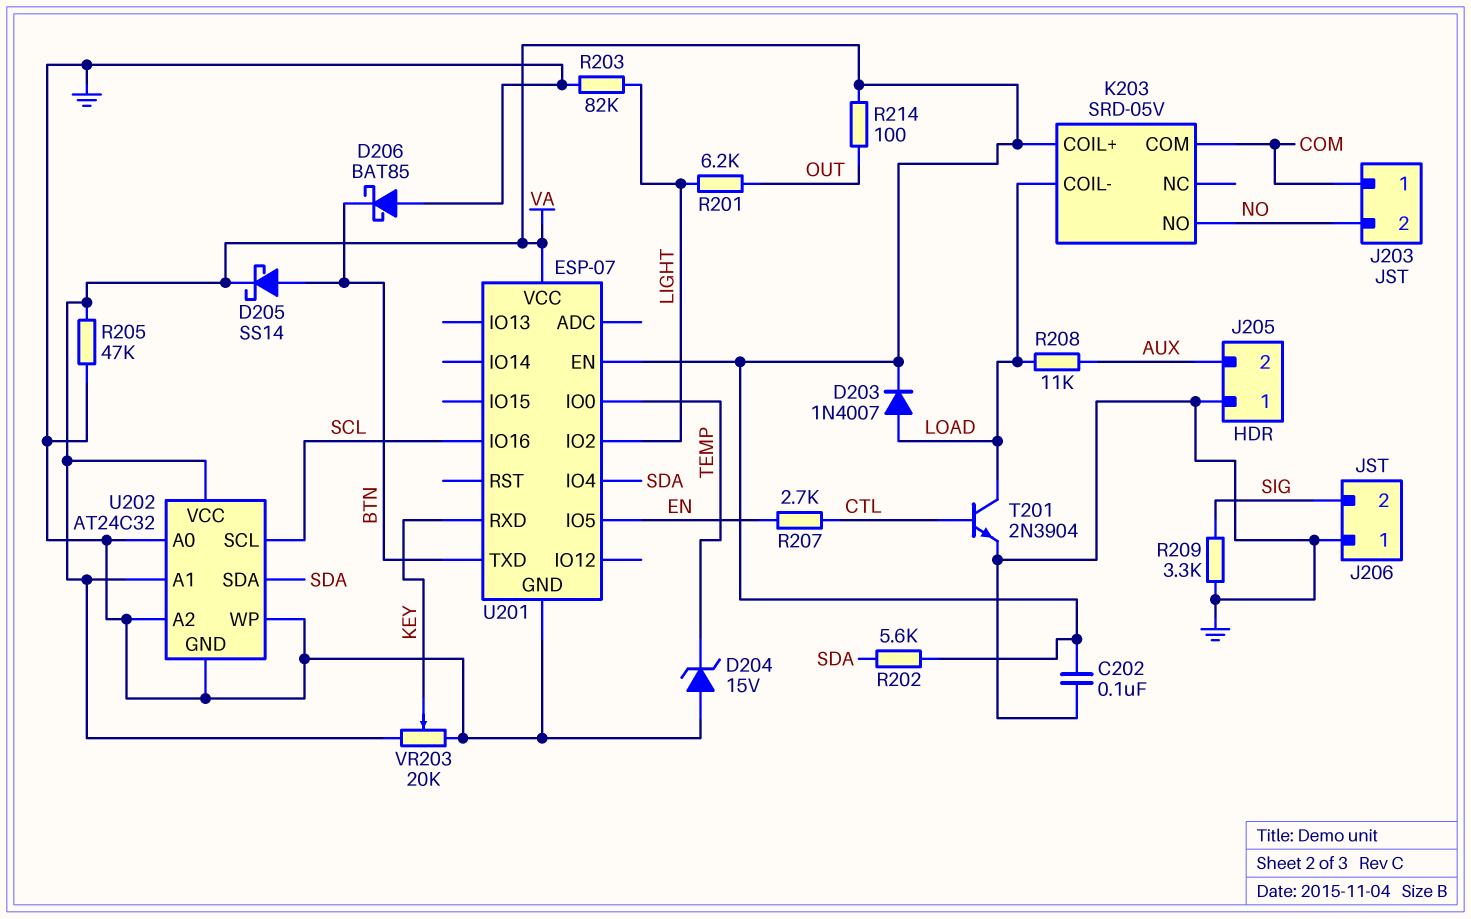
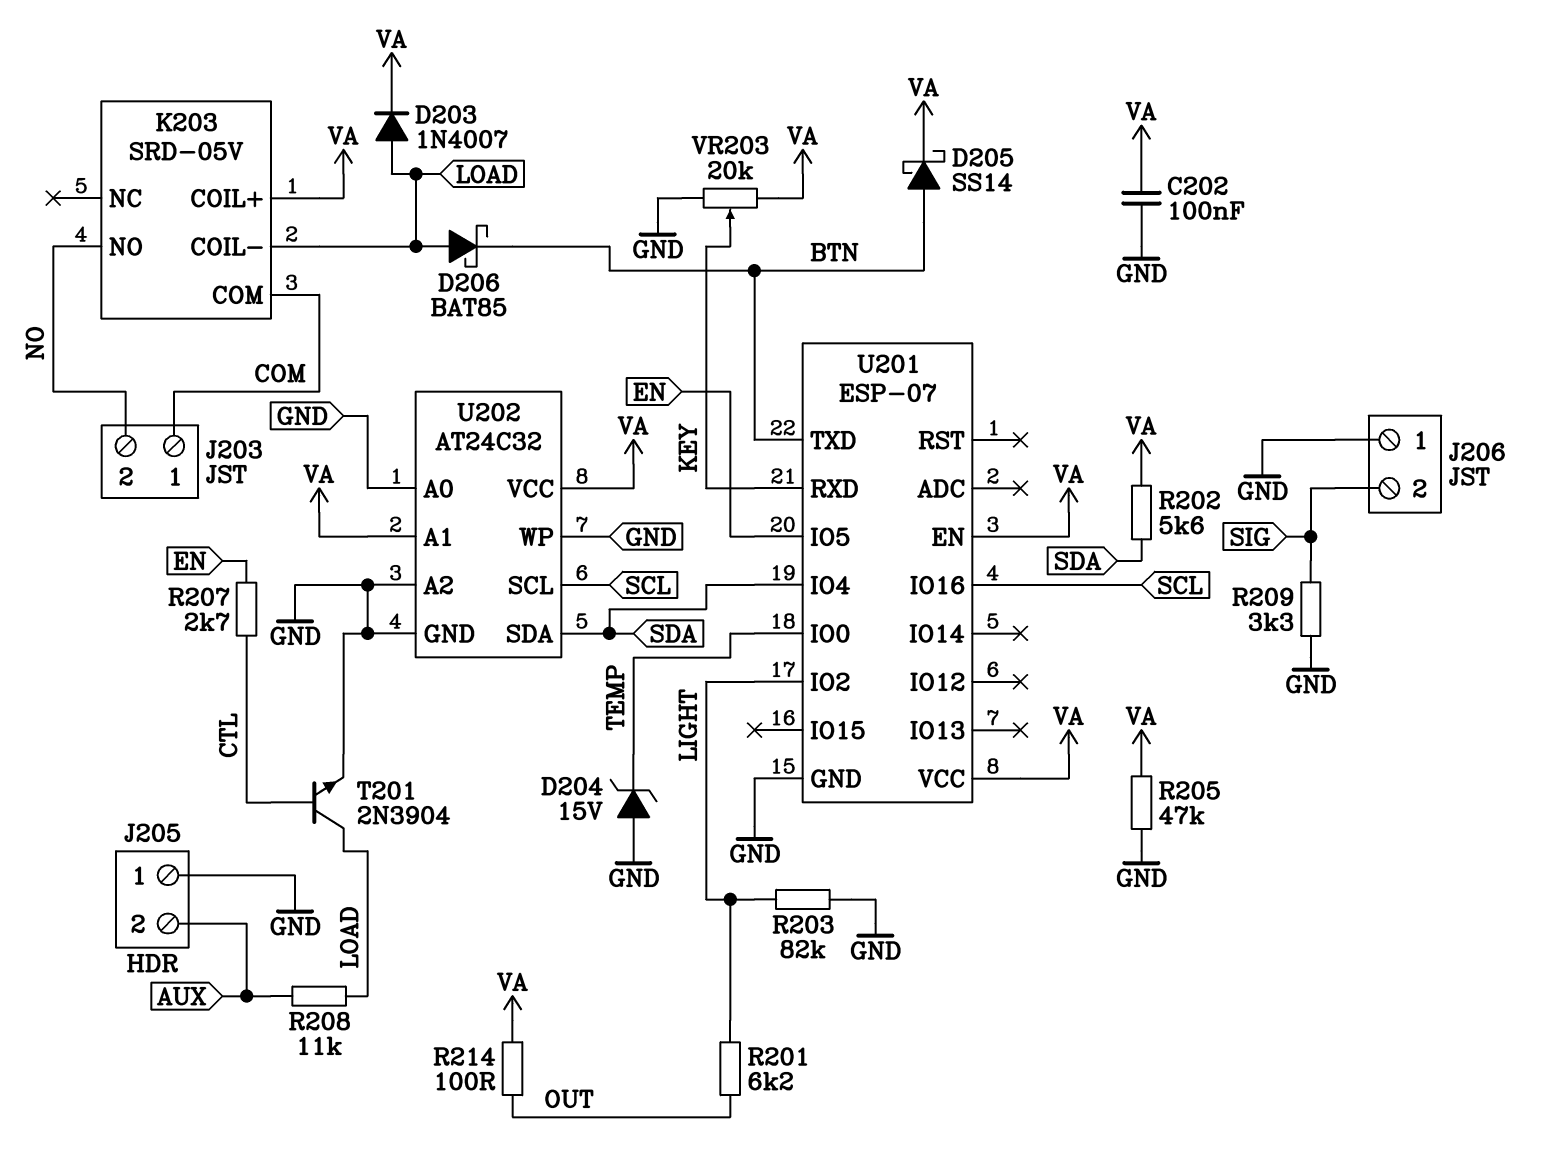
D206: schottky BAT85 (A GND, K BTN) -> schottky BAT85 (A LOAD, K BTN)

